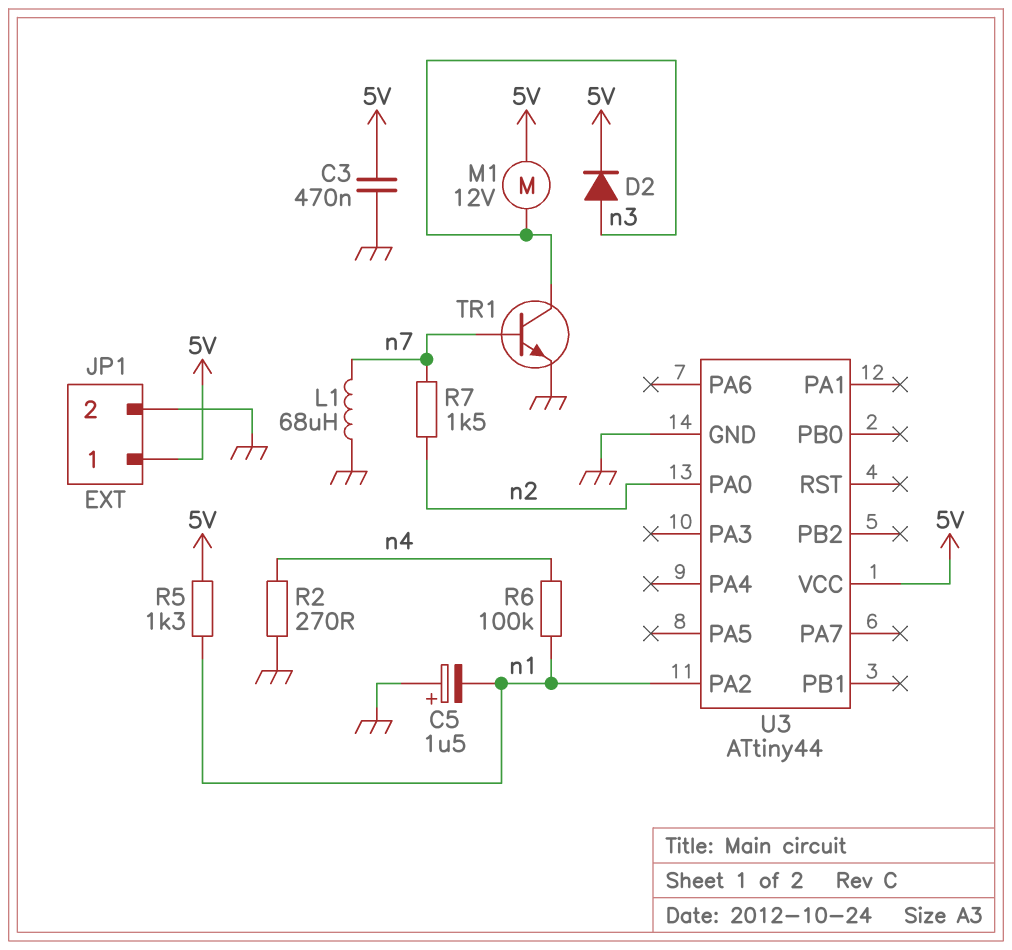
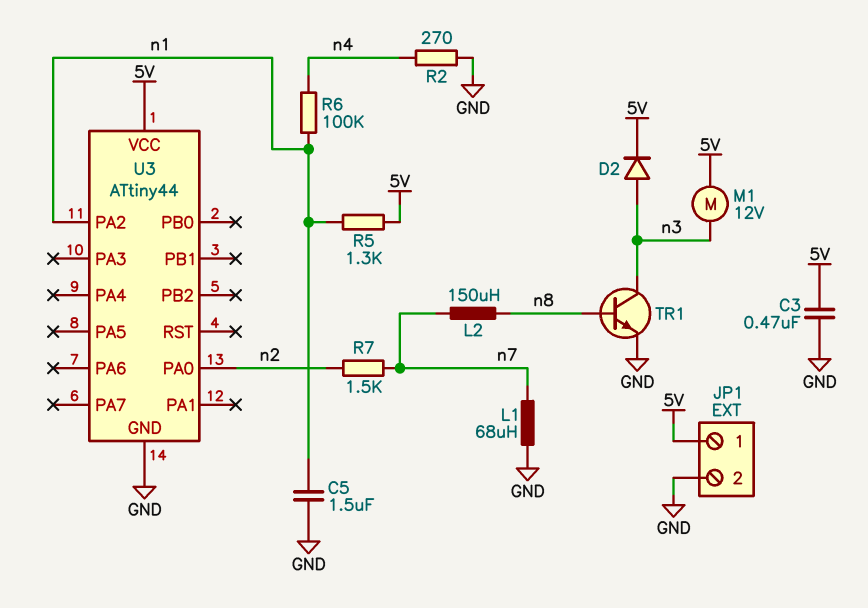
C5: 1.5uF (plus GND, minus n1) -> 1.5uF (GND, n1)
L2: none -> 150uH (n7, n8)
TR1: NPN (B n7, C n3, E GND) -> NPN (B n8, C n3, E GND)

